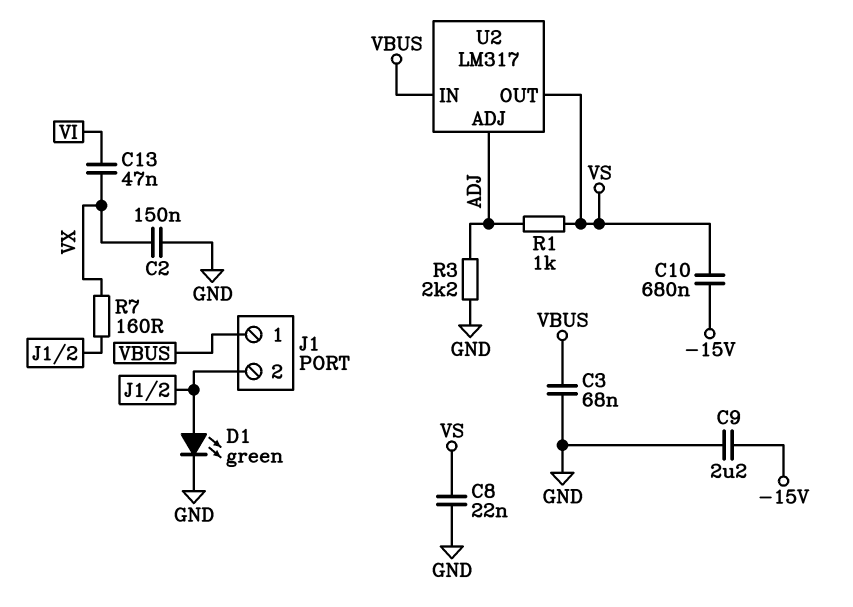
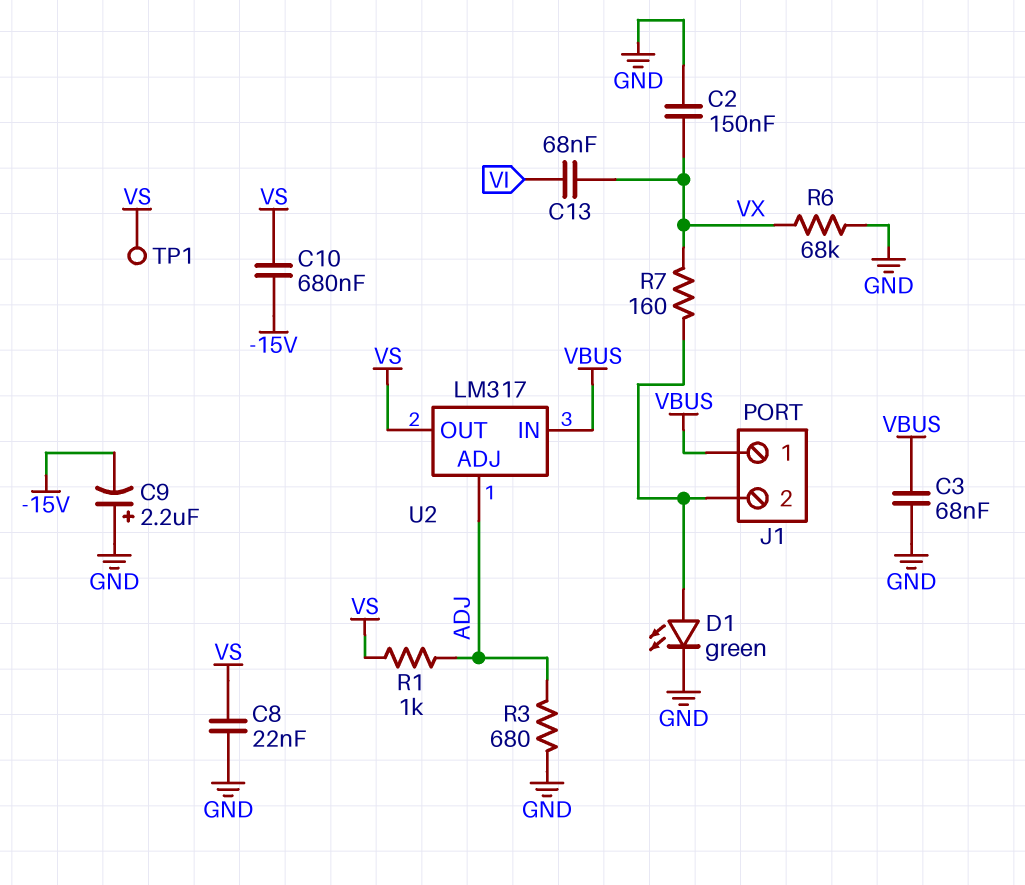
C9: 2.2uF (-15V, GND) -> 2.2uF (plus GND, minus -15V)
C13: 47nF (VI, VX) -> 68nF (VI, VX)
R3: 2.2k (ADJ, GND) -> 680 (ADJ, GND)
R6: none -> 68k (GND, VX)
TP1: none -> test point (VS)

